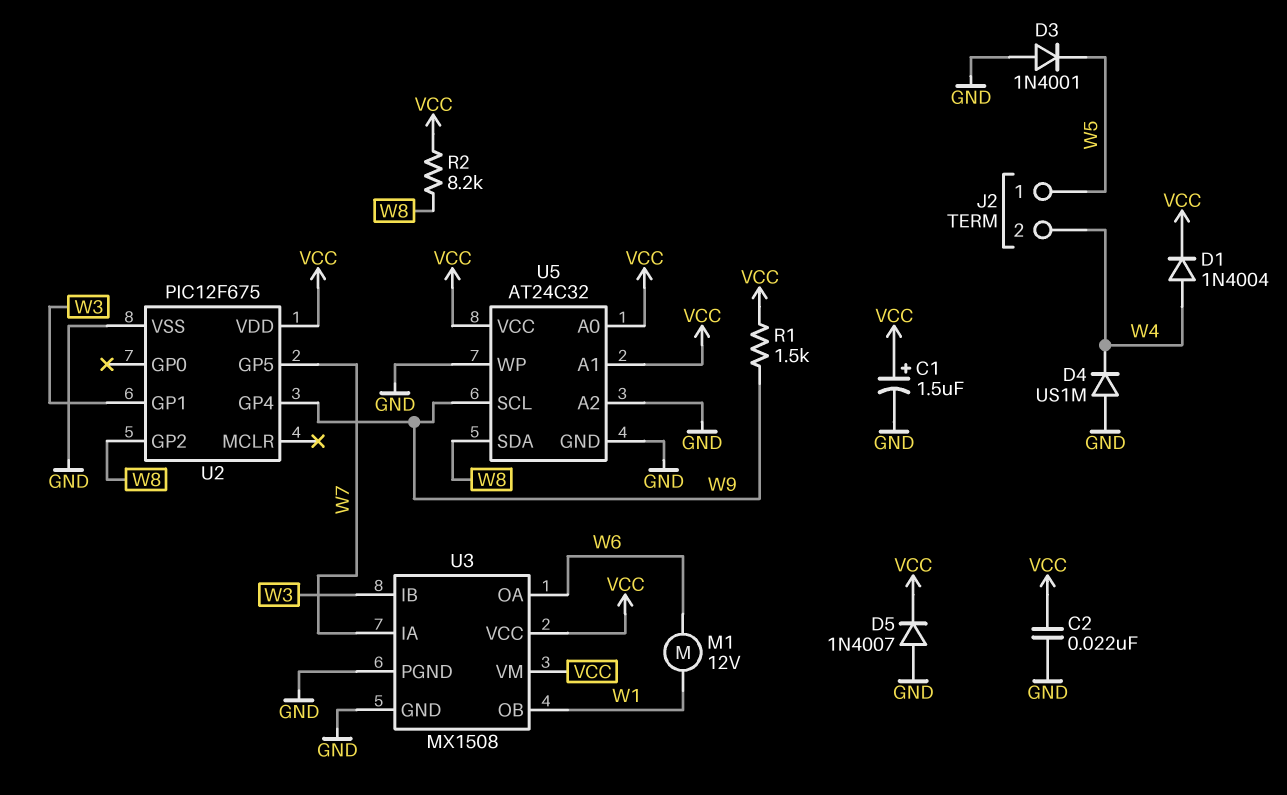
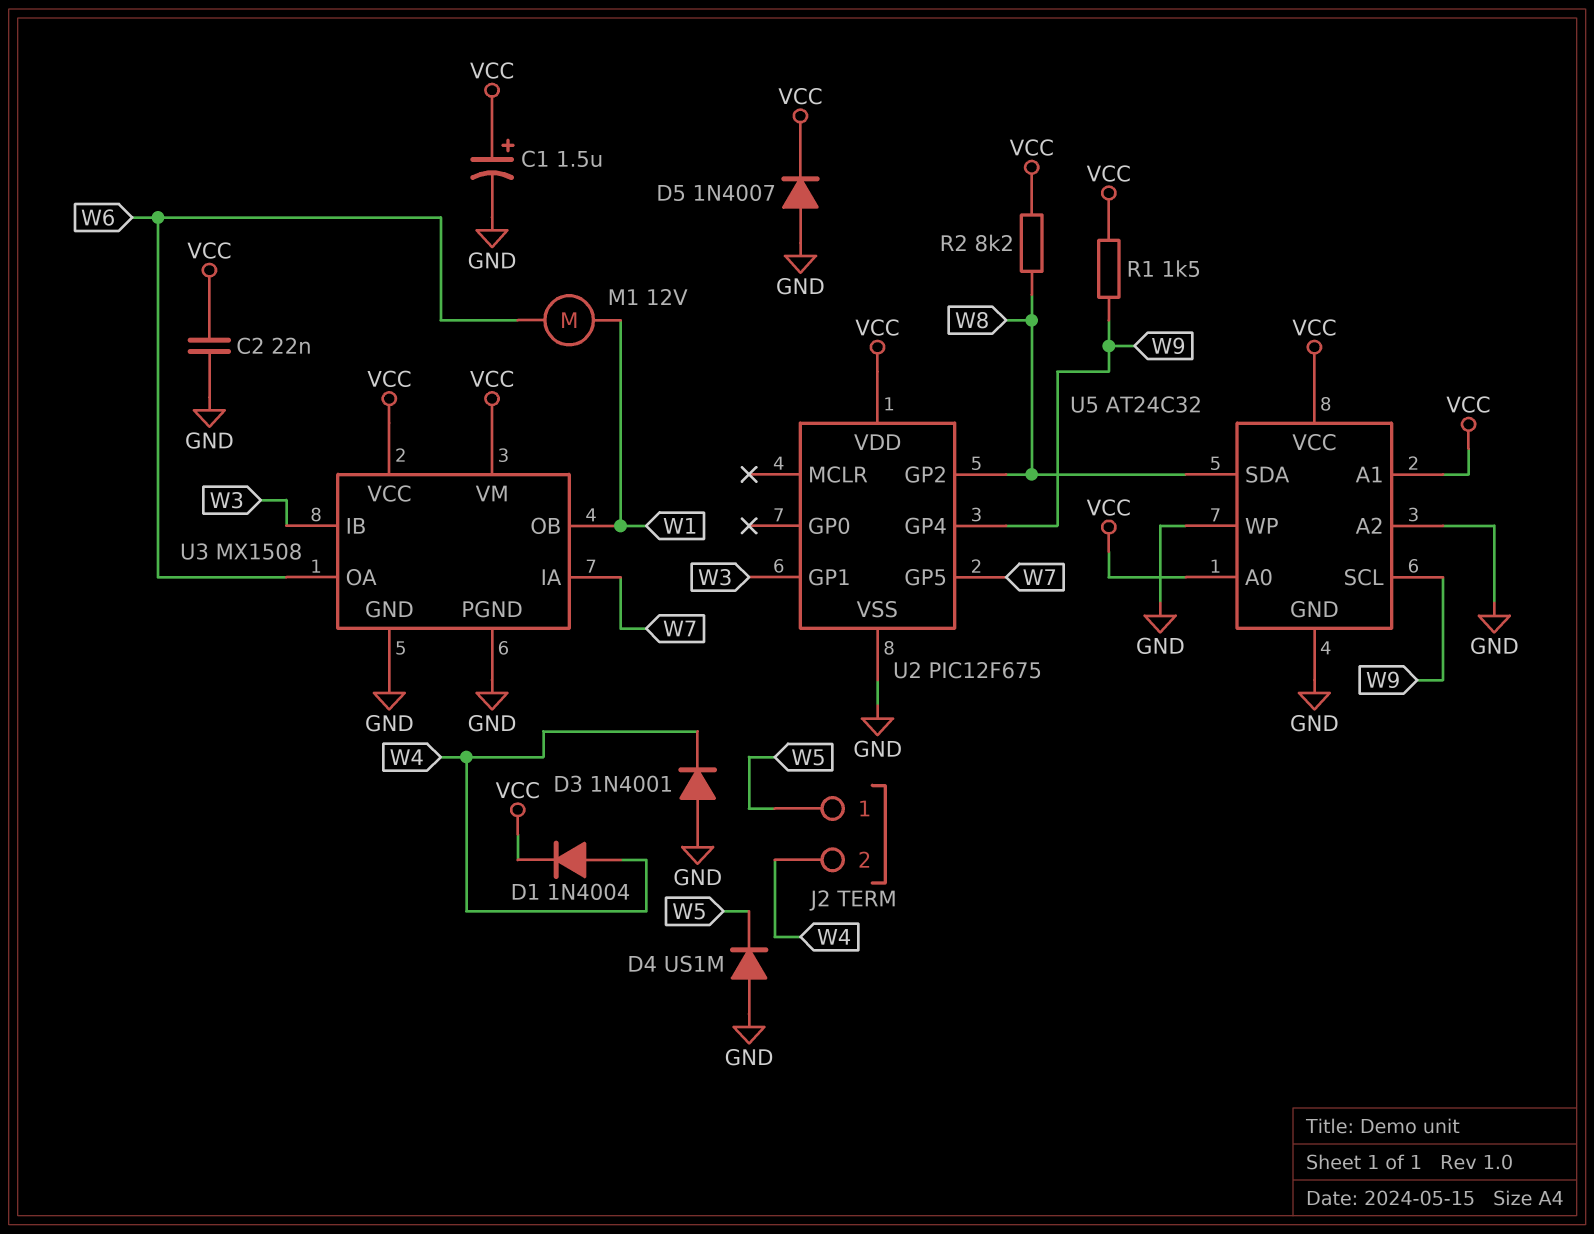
D3: diode 1N4001 (A GND, K W5) -> diode 1N4001 (A GND, K W4)
D4: diode US1M (A GND, K W4) -> diode US1M (A GND, K W5)

